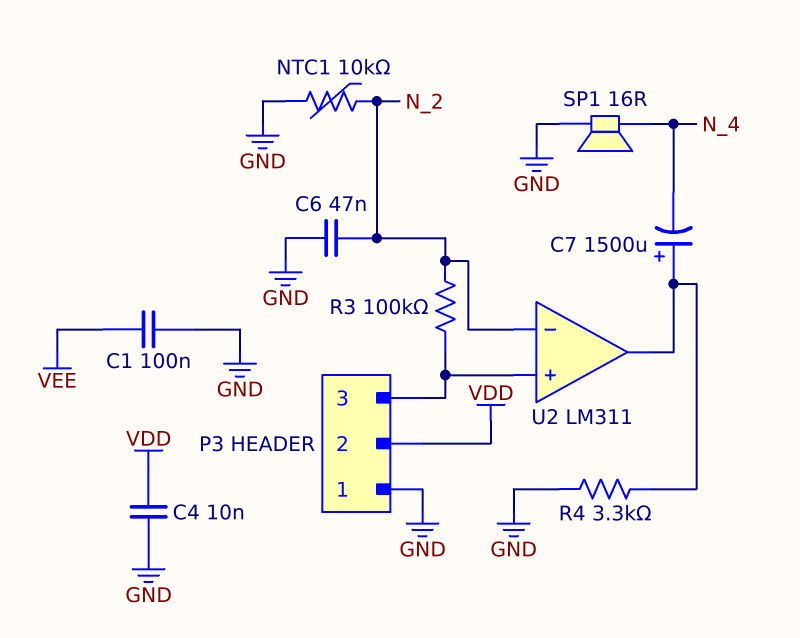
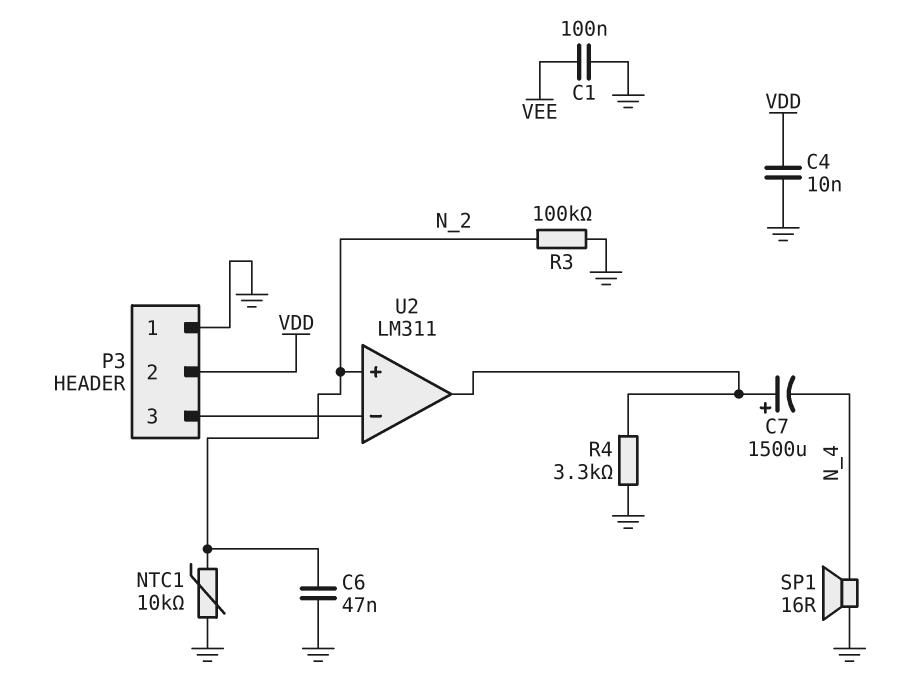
R3: 100k (N_2, P3/3) -> 100k (GND, N_2)
U2 pin in+: P3/3 -> N_2
U2 pin in-: N_2 -> P3/3

